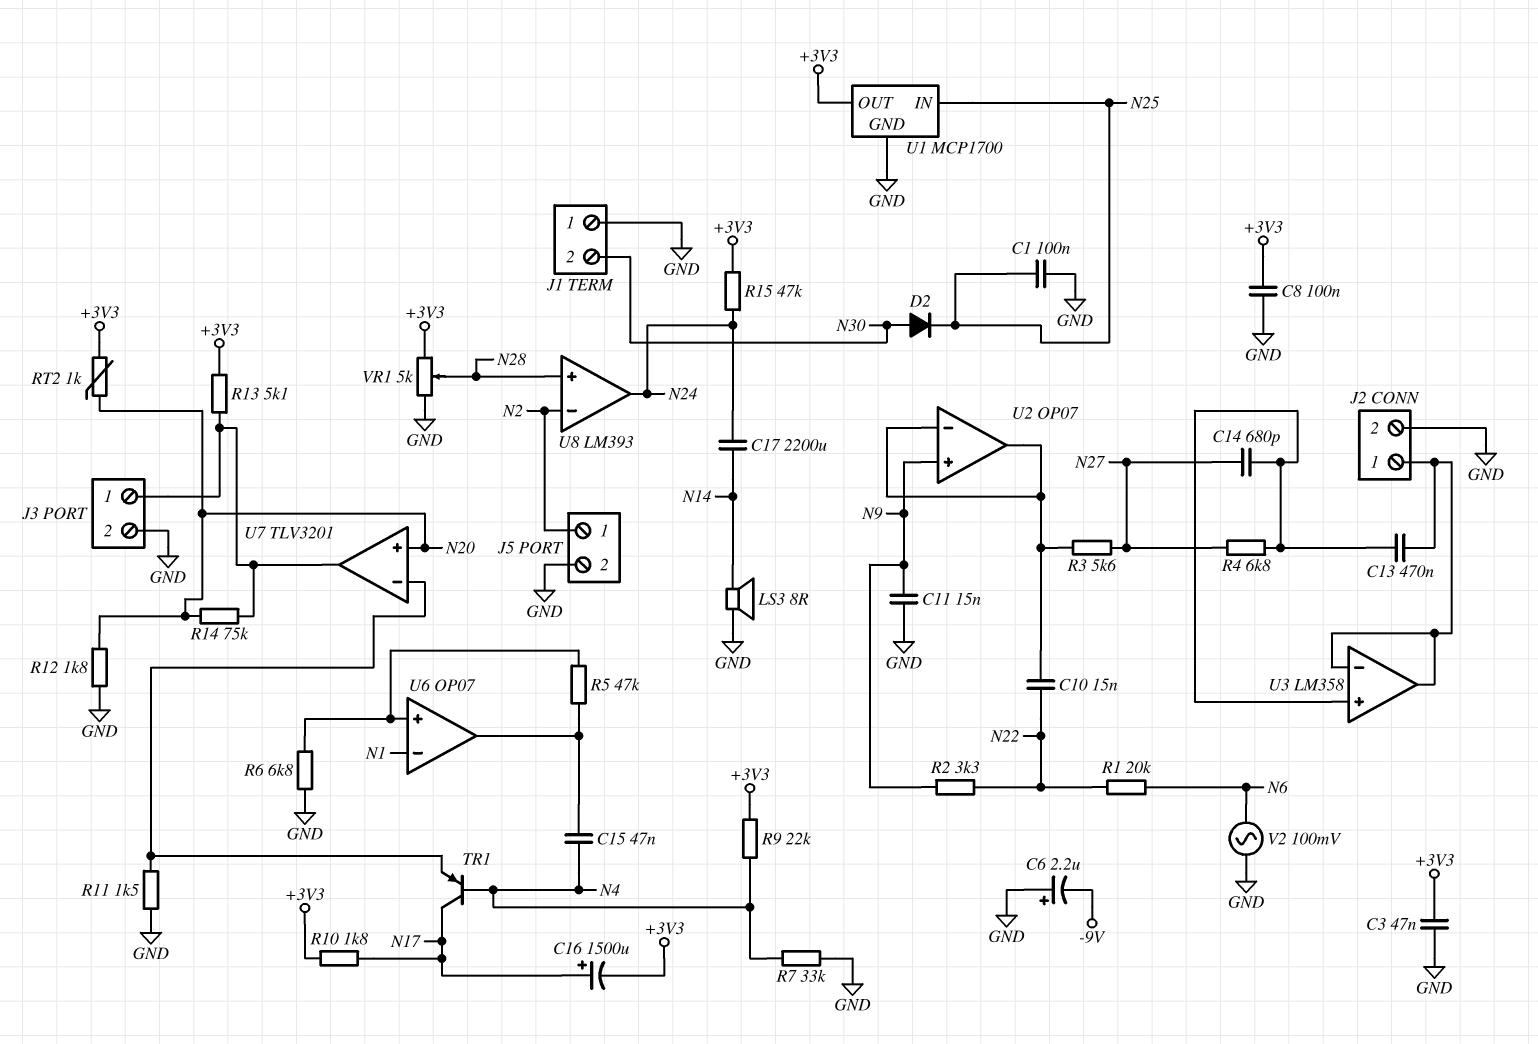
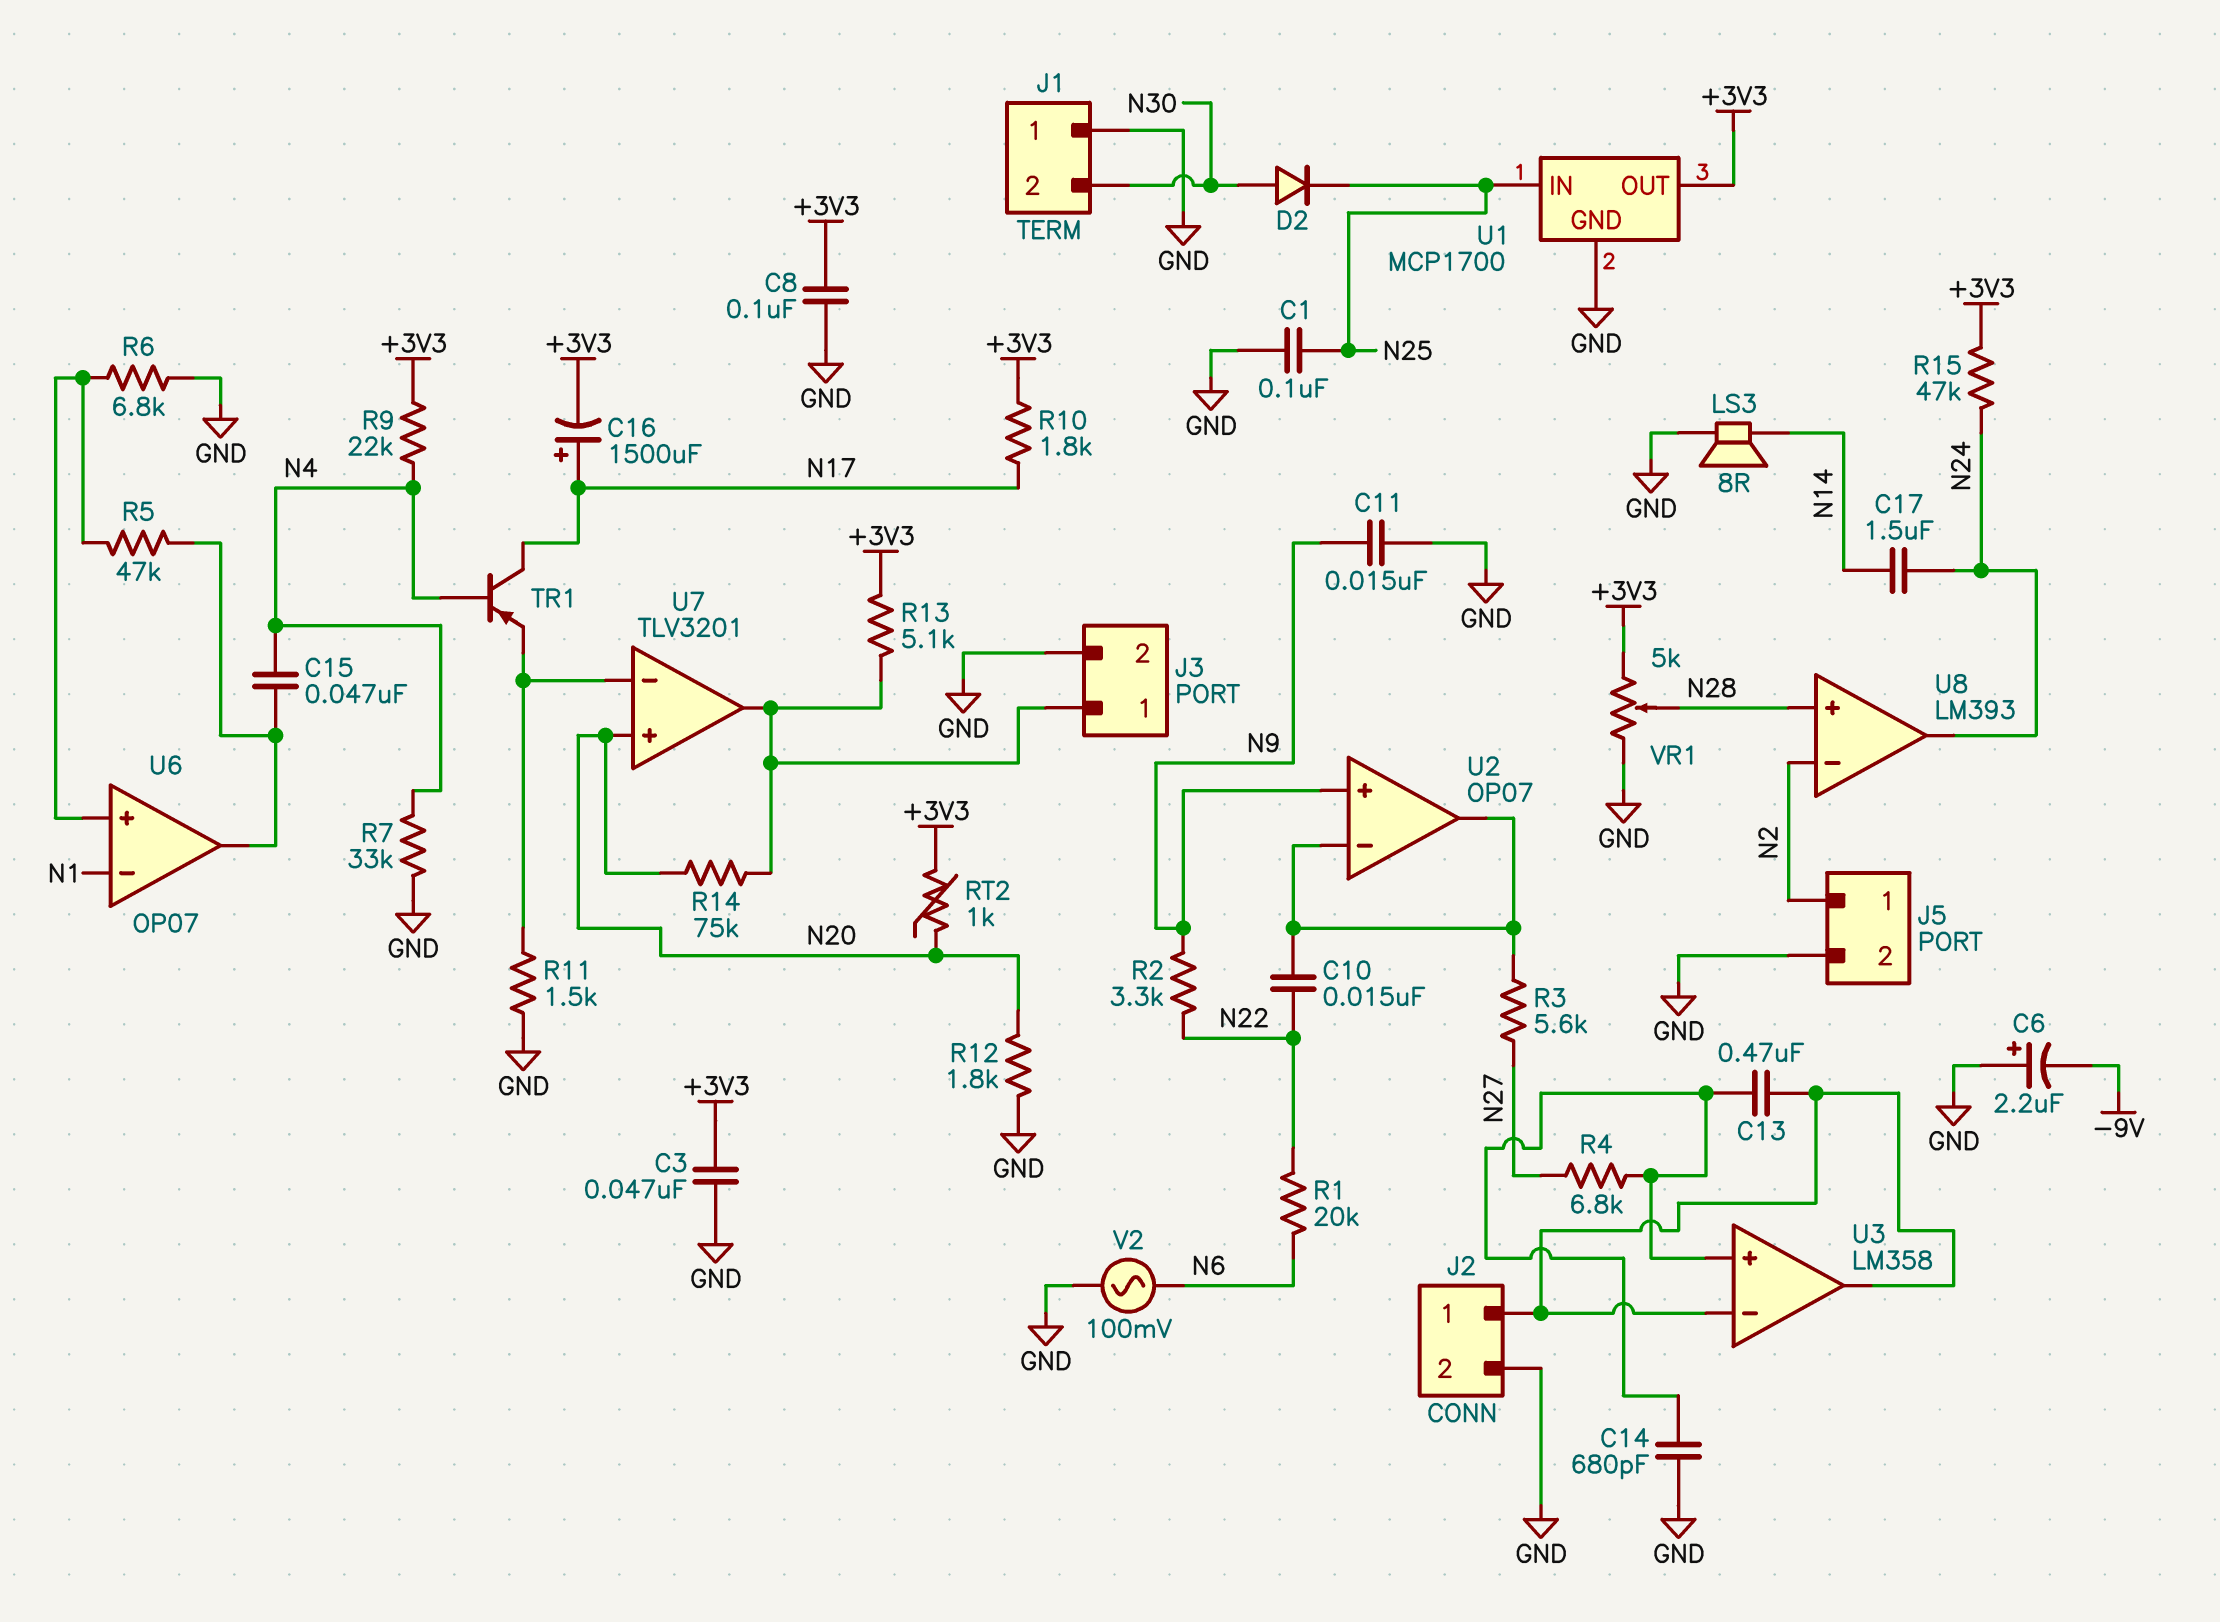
C14: 680pF (N27, U3/in+) -> 680pF (GND, U3/in+)
C17: 2200uF (N14, N24) -> 1.5uF (N14, N24)

